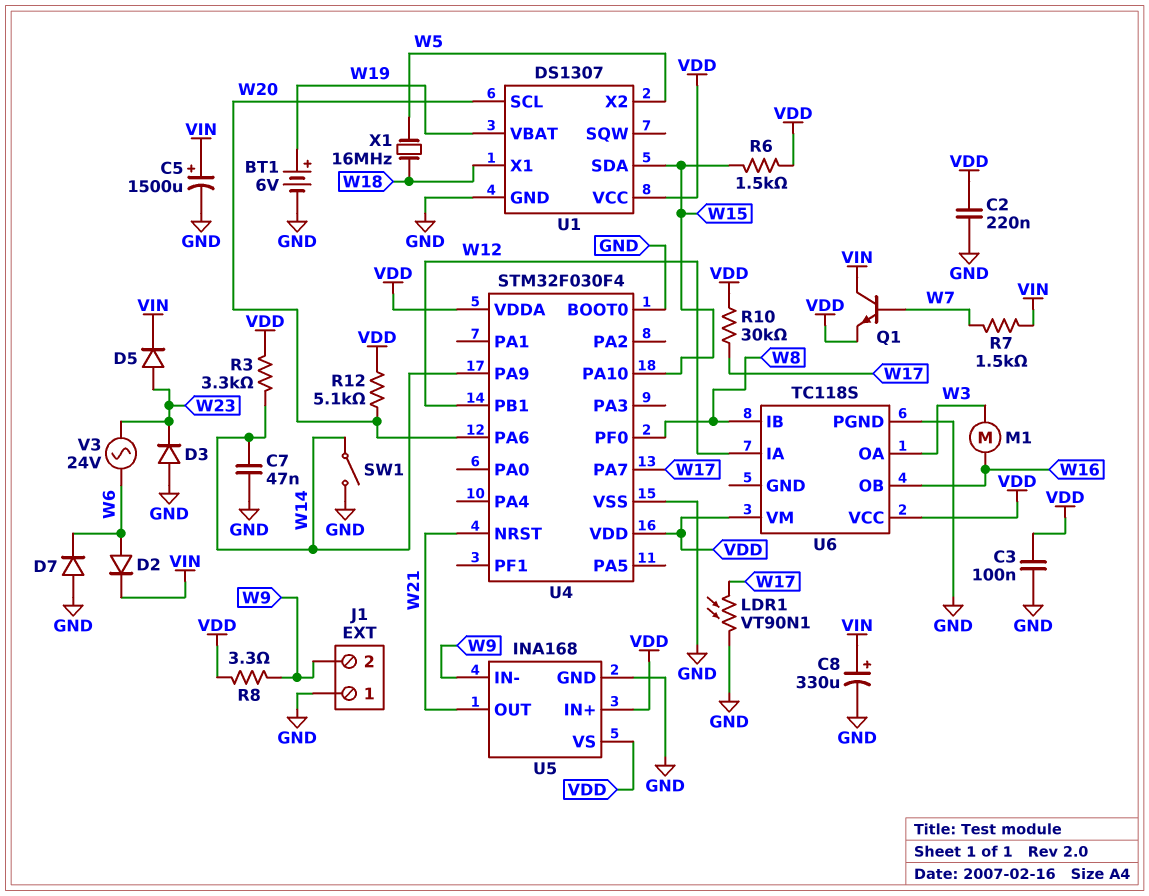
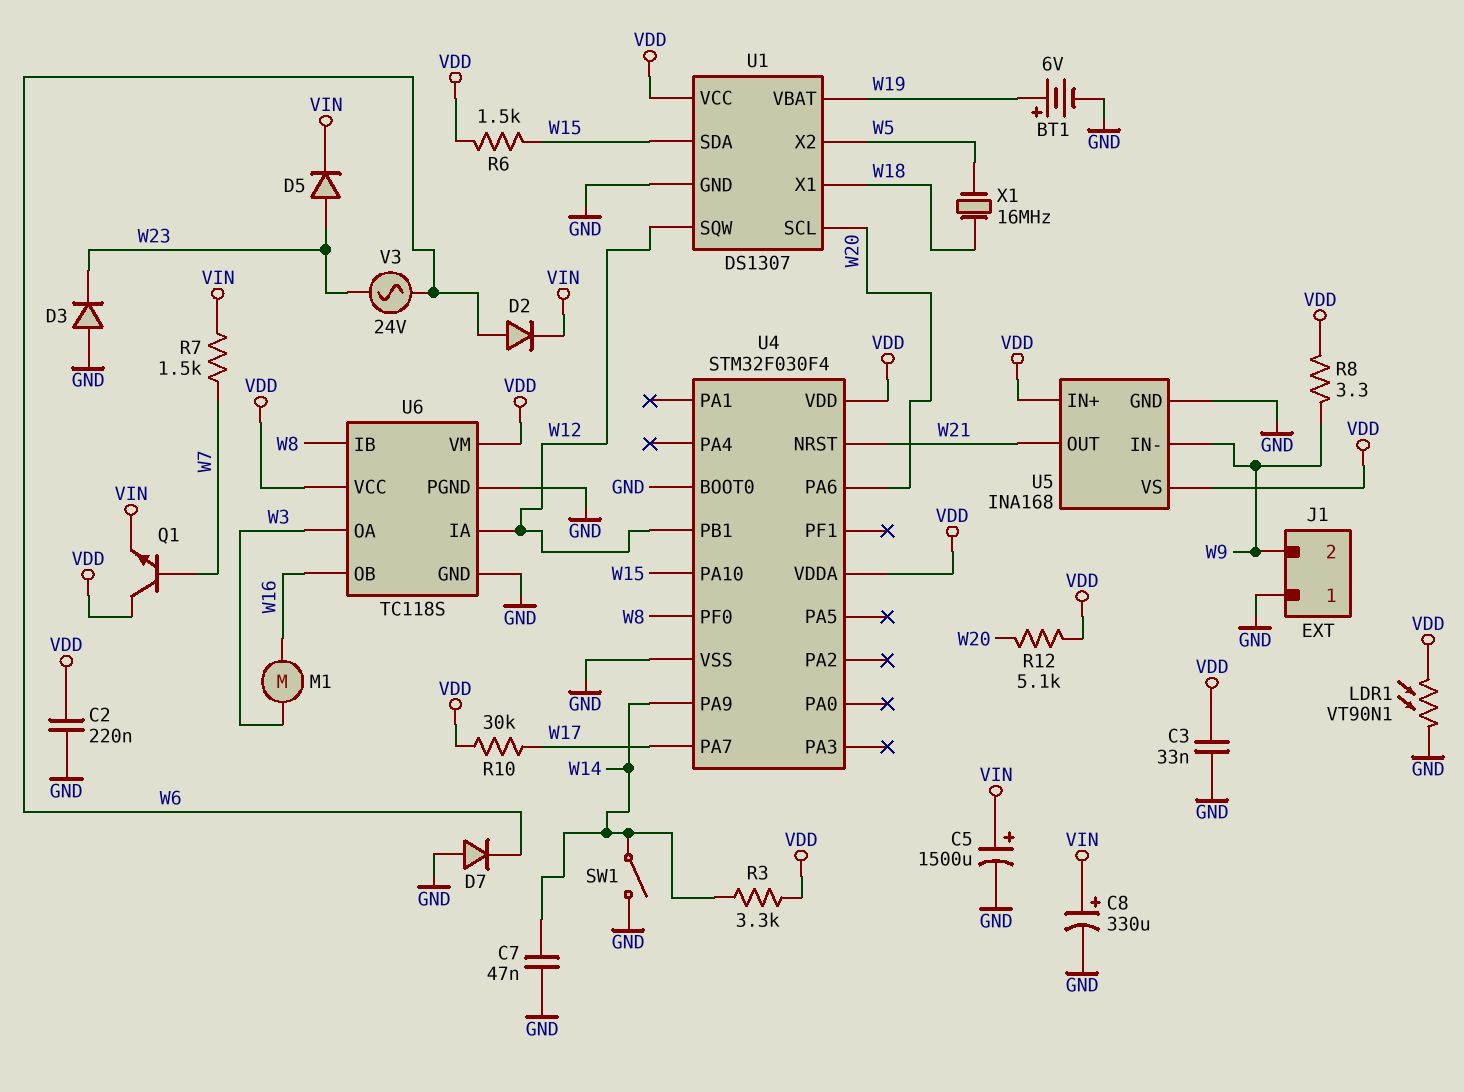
C3: 100nF (GND, VDD) -> 33nF (GND, VDD)
LDR1: VT90N1 (GND, W17) -> VT90N1 (GND, VDD)
Q1: NPN (B W7, C VIN, E VDD) -> NPN (B W7, C VDD, E VIN)
U1 pin SQW: none -> W12
U6 pin GND: none -> GND

